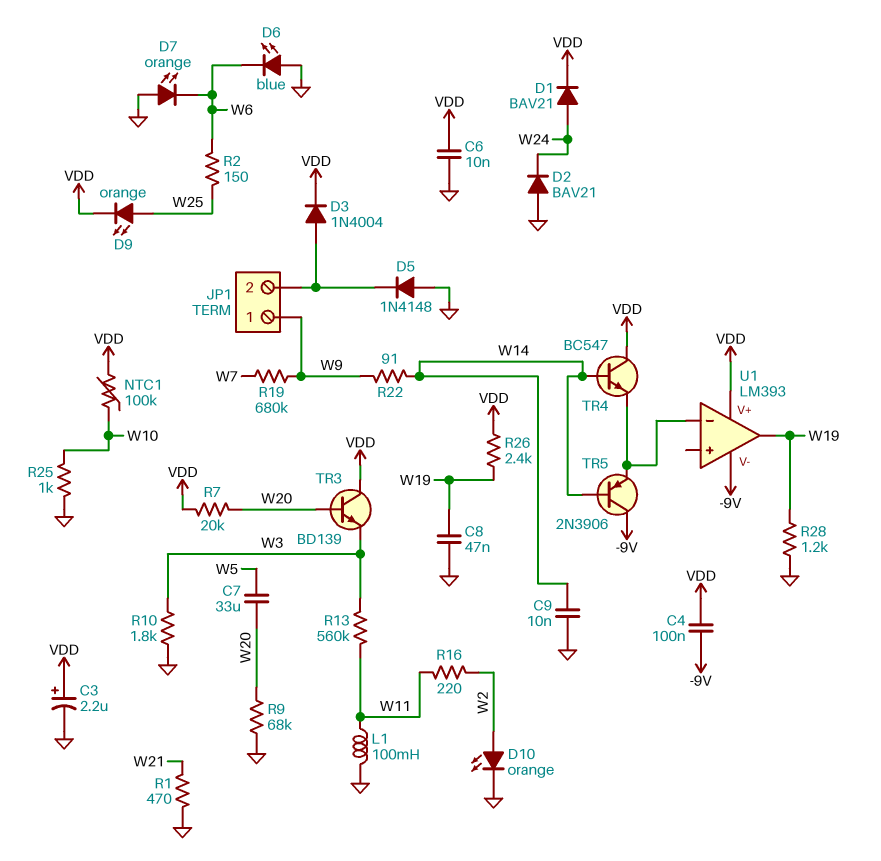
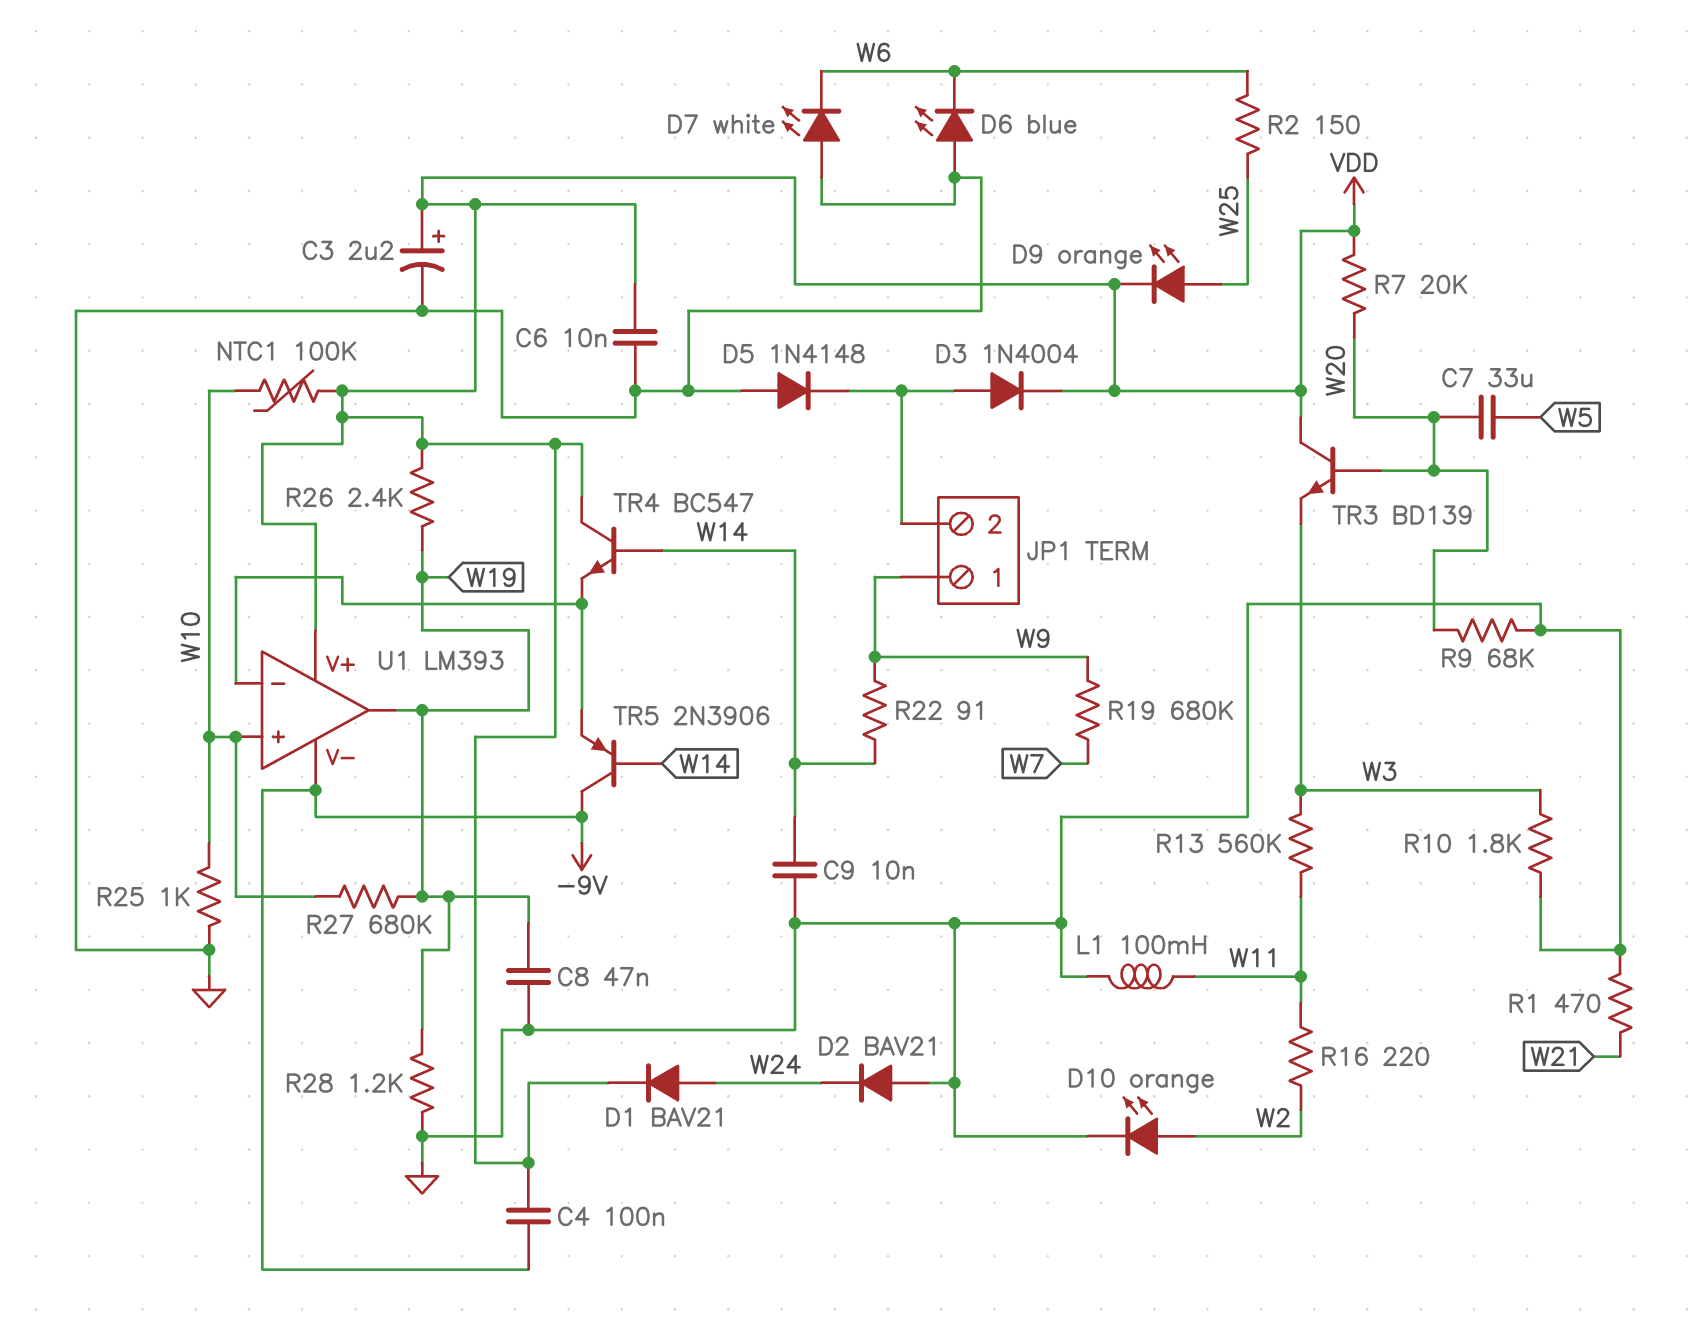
D7: LED orange (A GND, K W6) -> LED white (A GND, K W6)
R27: none -> 680k (W10, W19)
U1 pin in+: none -> W10

